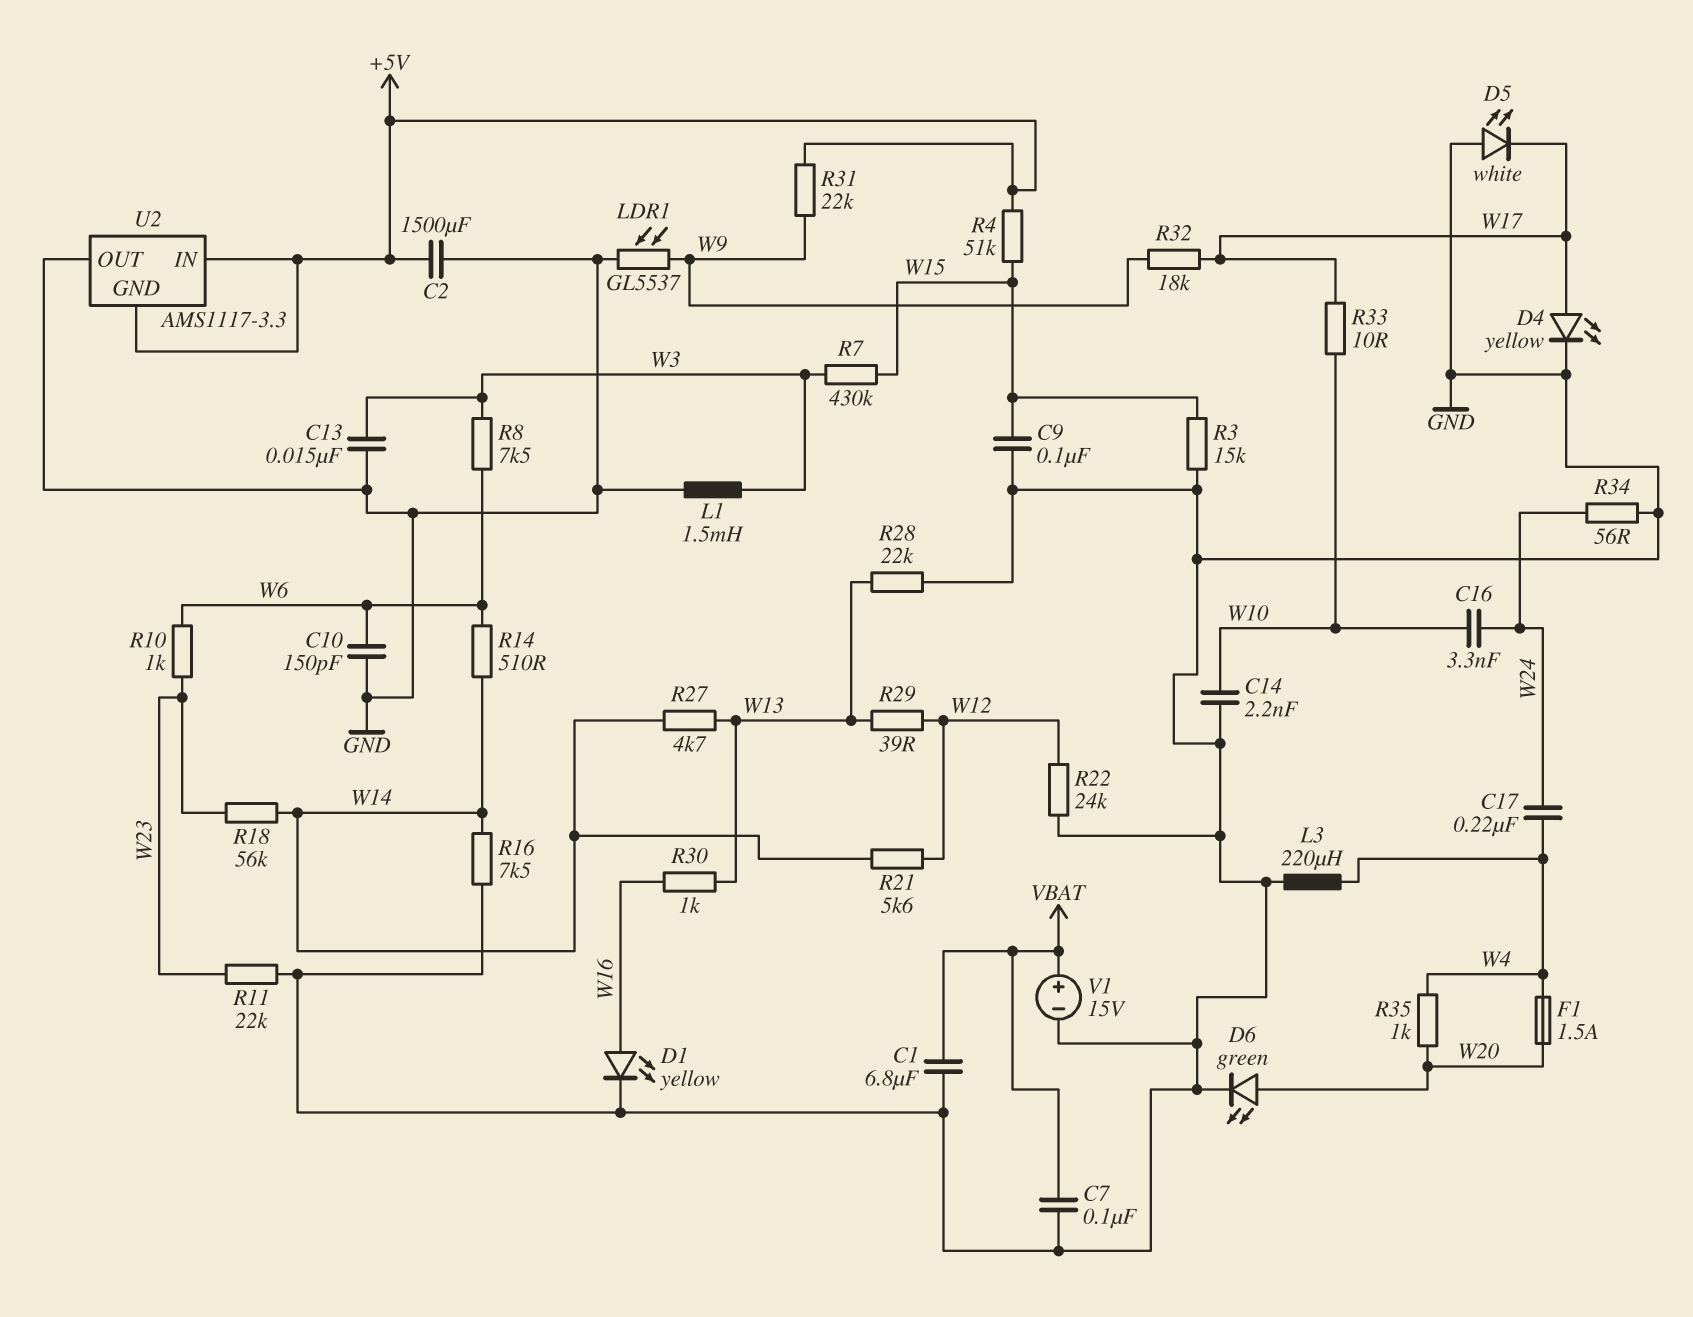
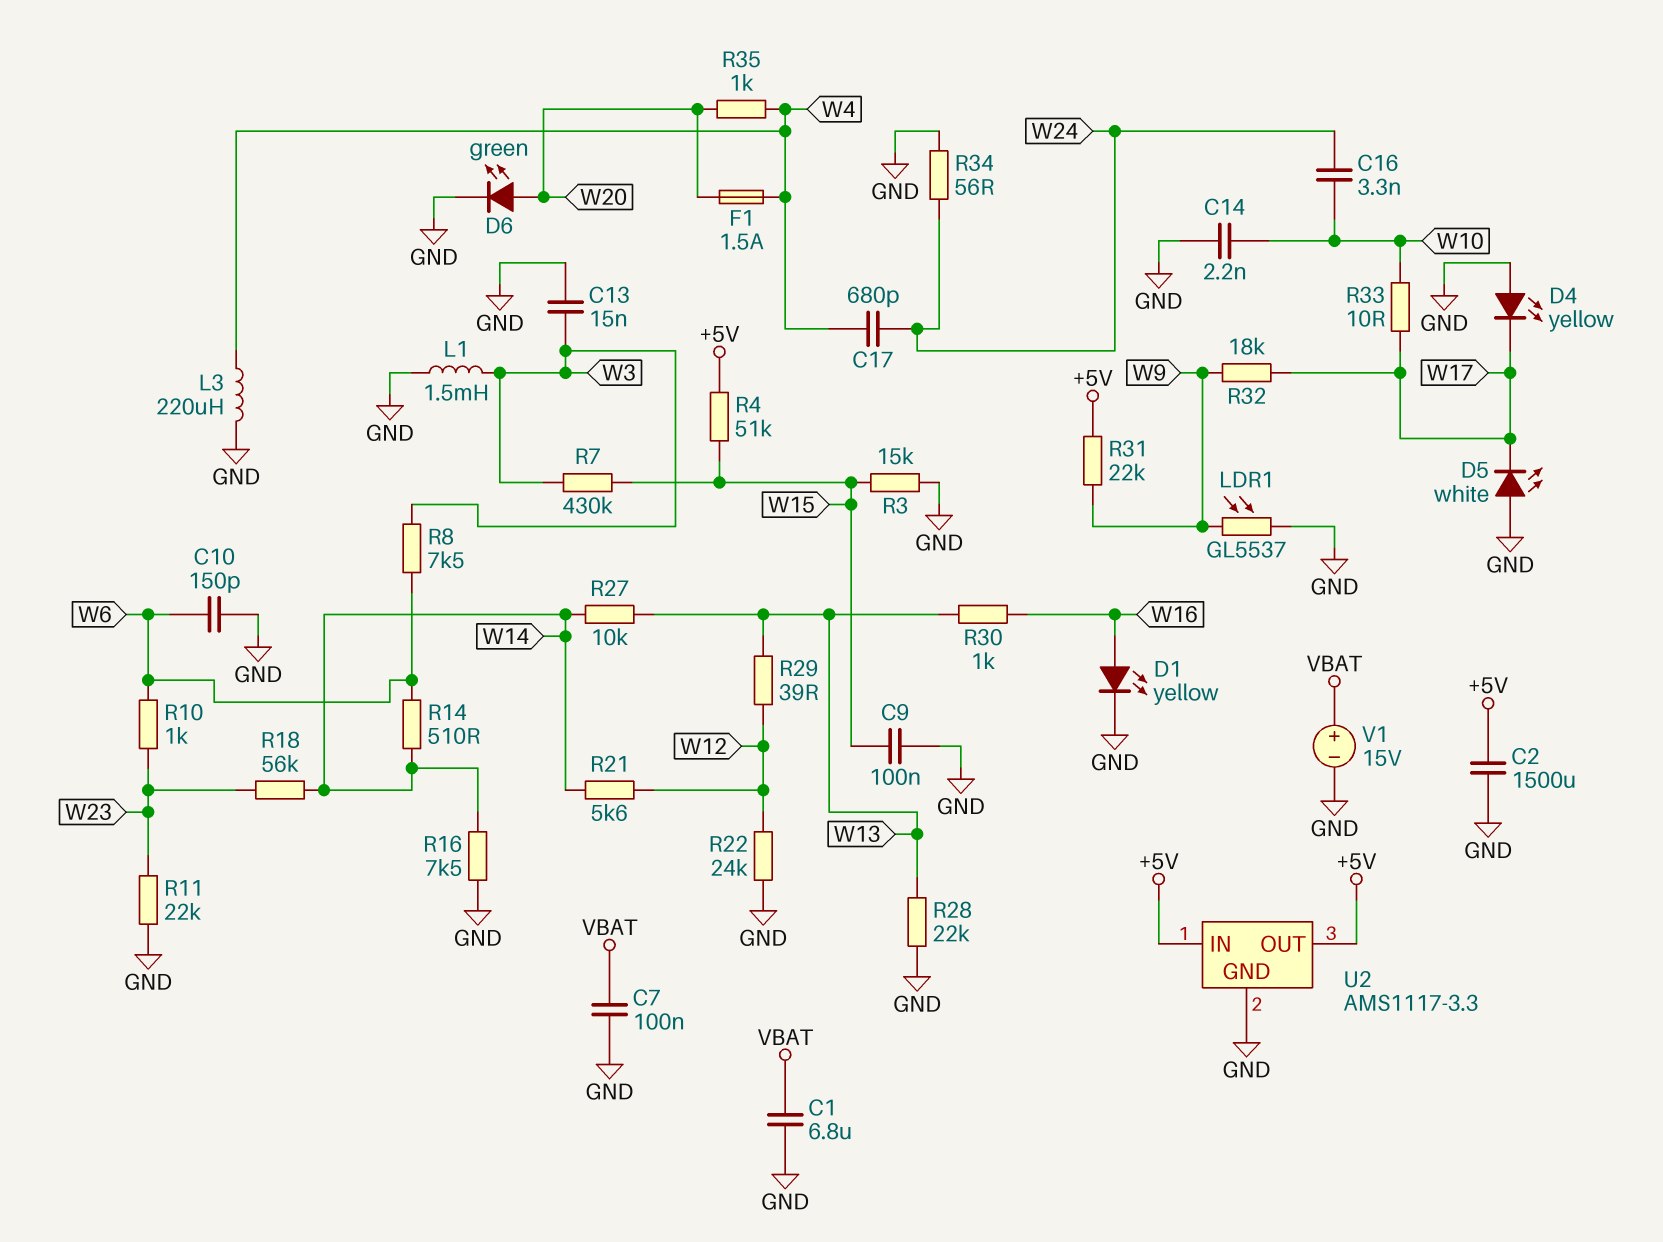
C17: 220nF (W4, W24) -> 680pF (W4, W24)
D4: LED yellow (A W17, K GND) -> LED yellow (A GND, K W17)
R27: 4.7k (W13, W14) -> 10k (W13, W14)
U2 pin GND: +5V -> GND
U2 pin OUT: GND -> +5V

